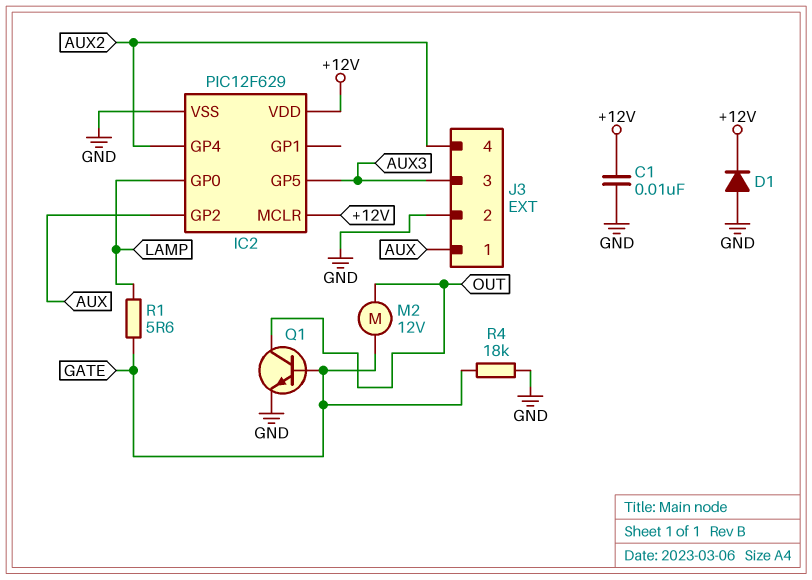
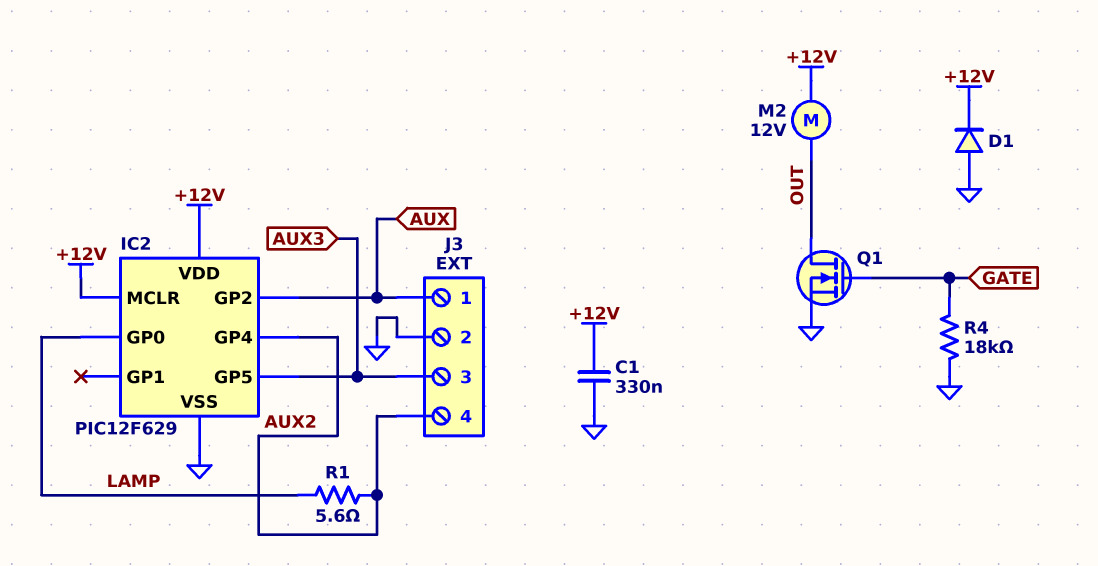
C1: 10nF (+12V, GND) -> 330nF (+12V, GND)
M2: motor 12V (GATE, OUT) -> motor 12V (+12V, OUT)
Q1: NPN (B GATE, C OUT, E GND) -> NMOS (G GATE, D OUT, S GND)
R1: 5.6 (GATE, LAMP) -> 5.6 (AUX2, LAMP)

